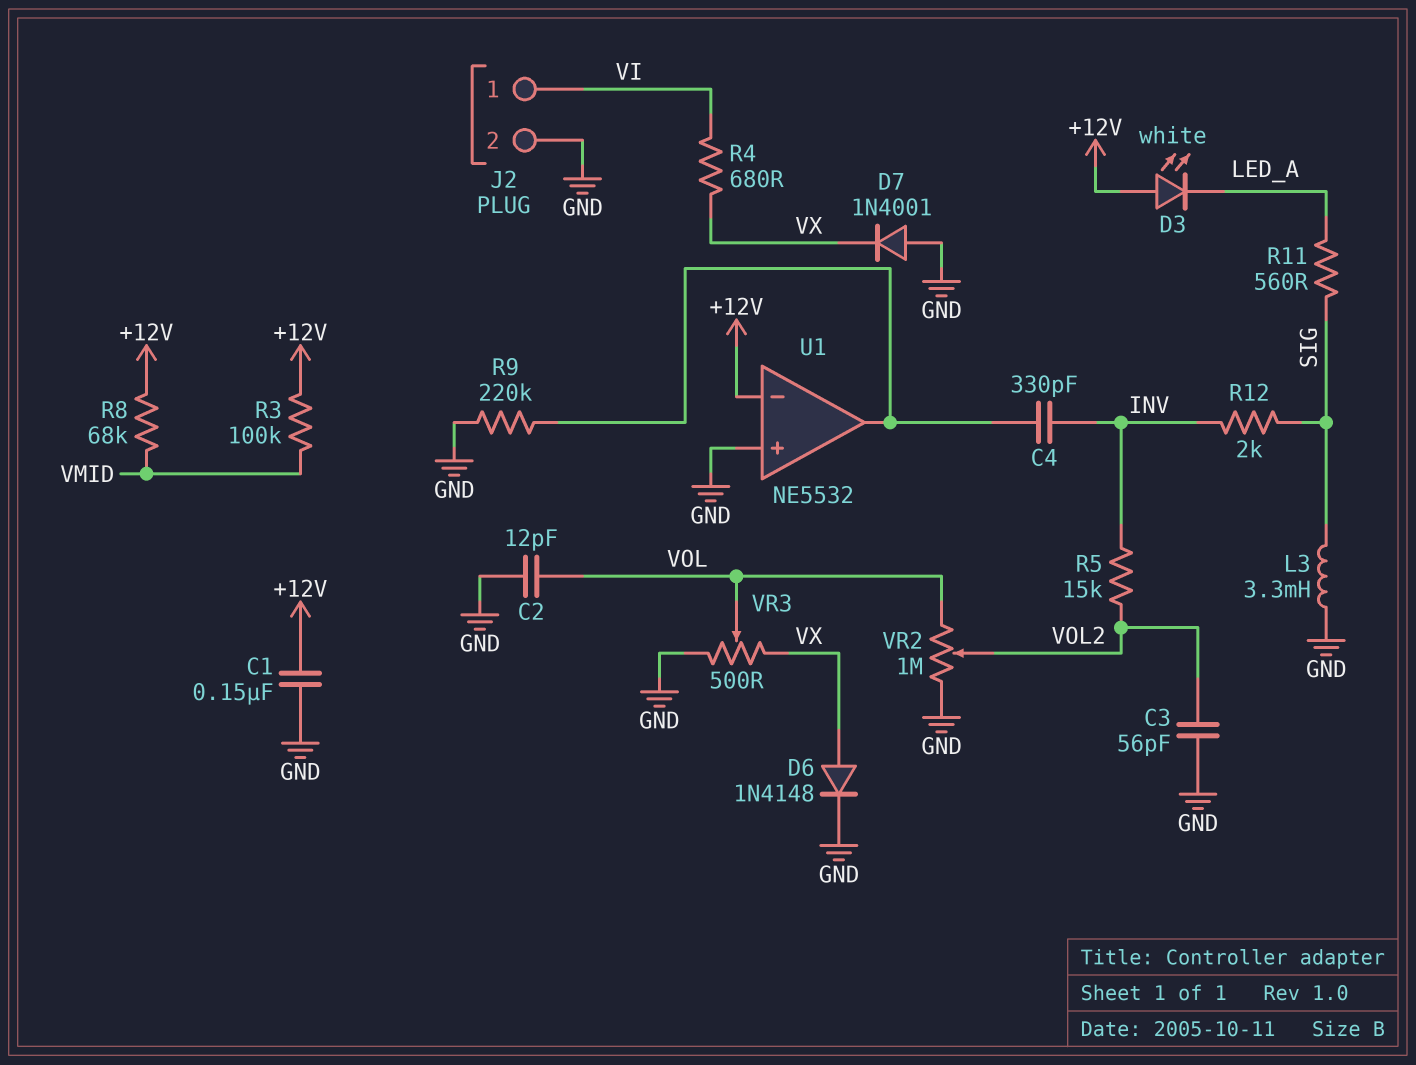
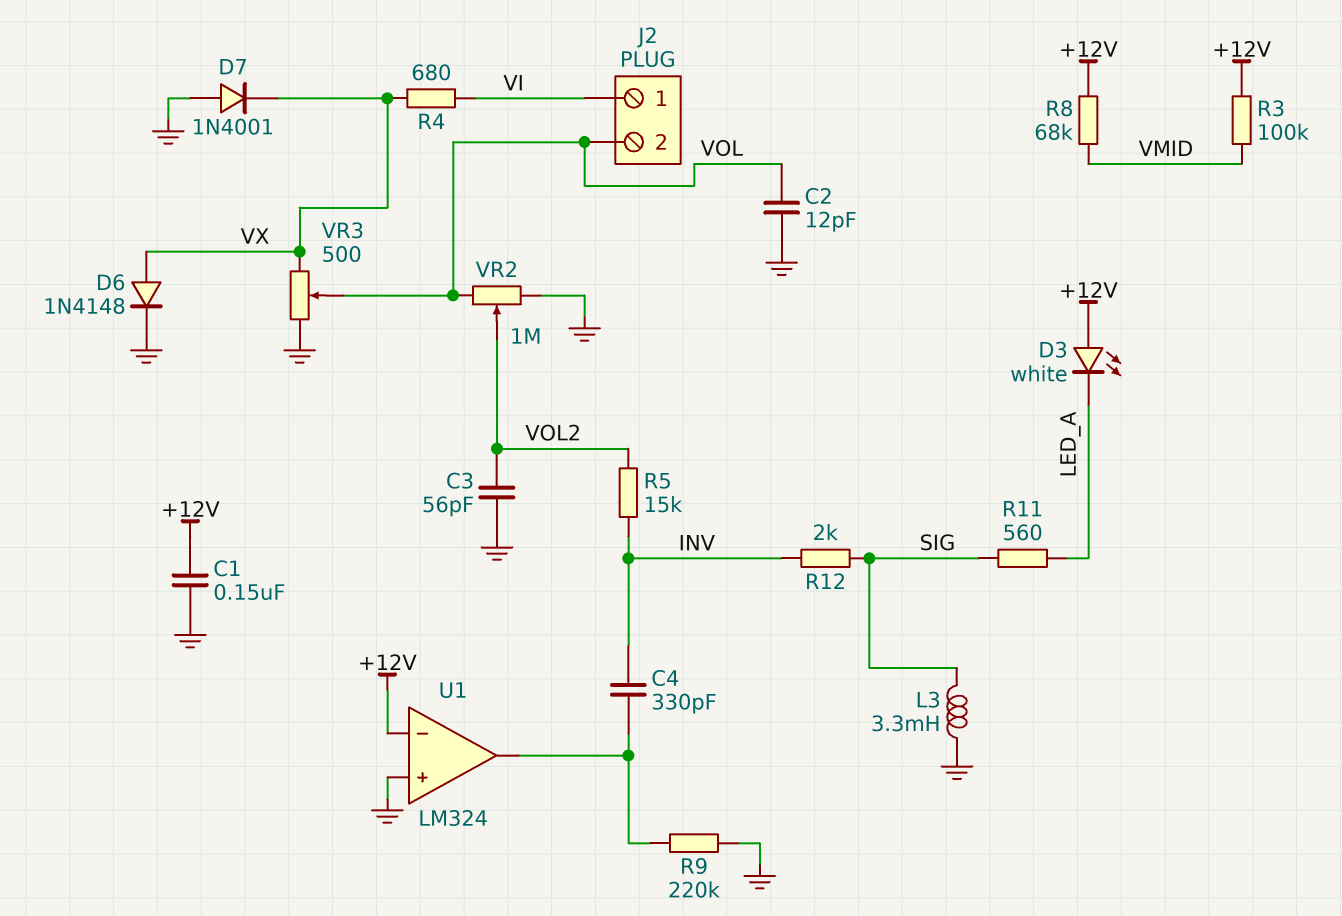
J2 pin 2: GND -> VOL
U1: NE5532 -> LM324

